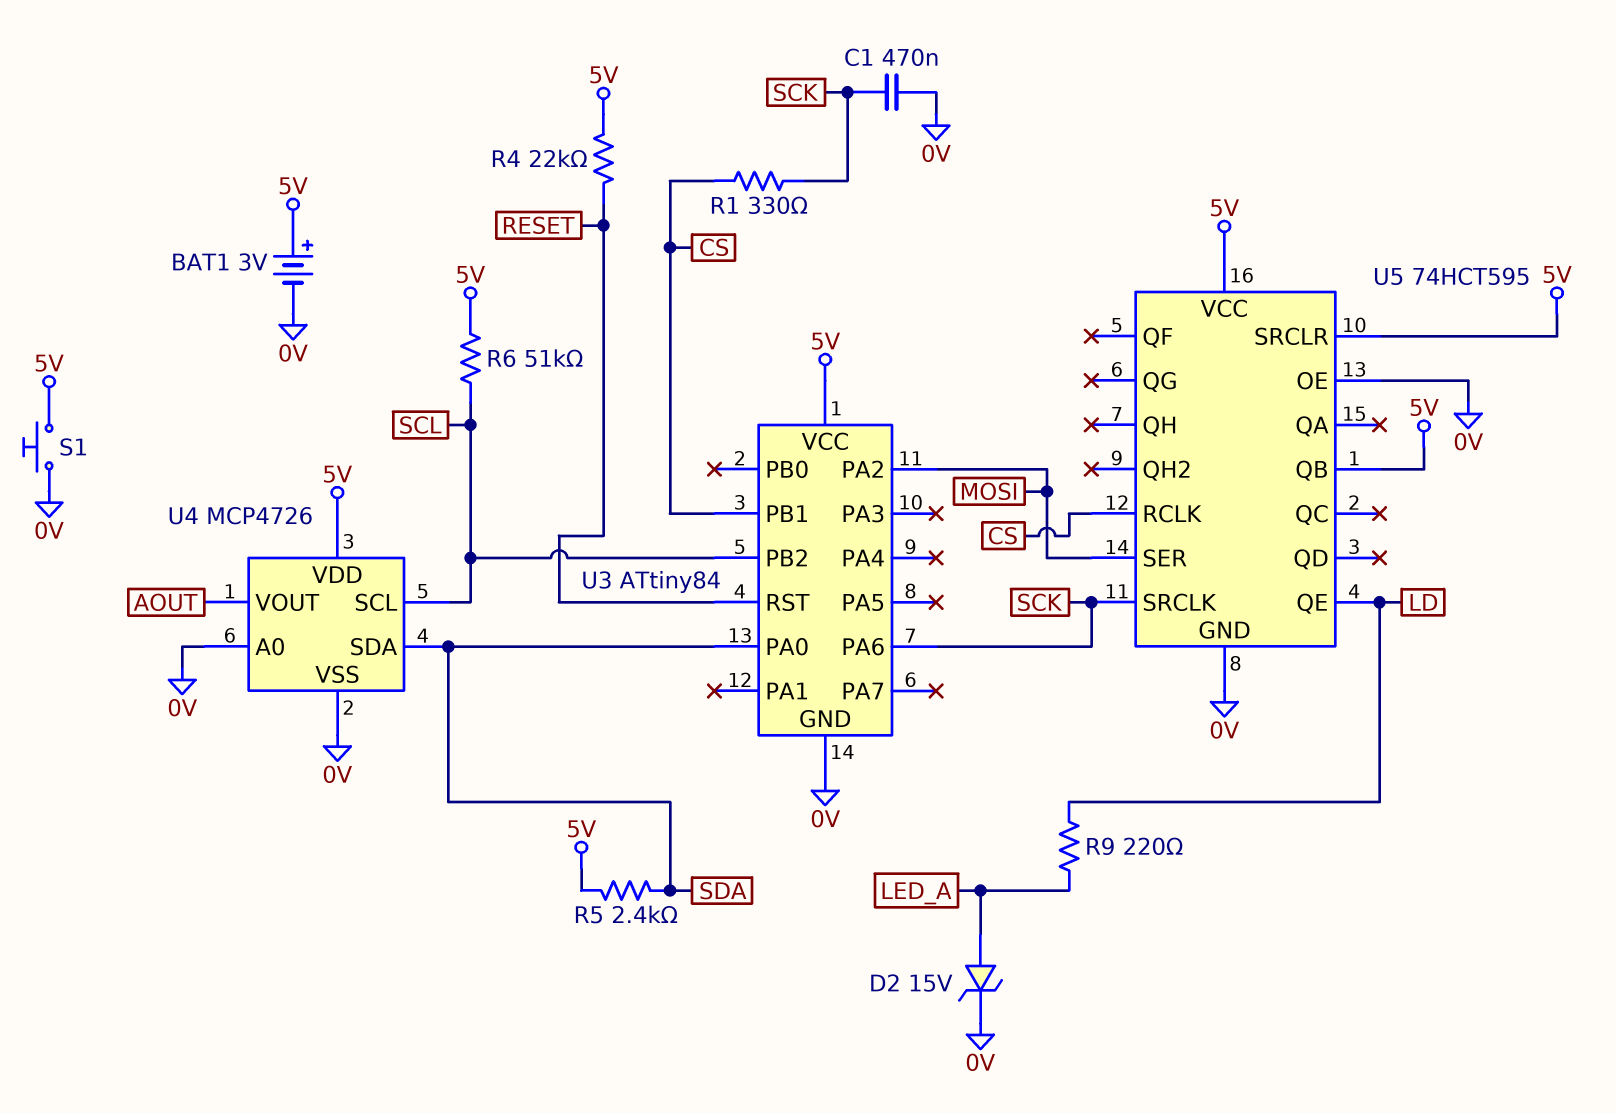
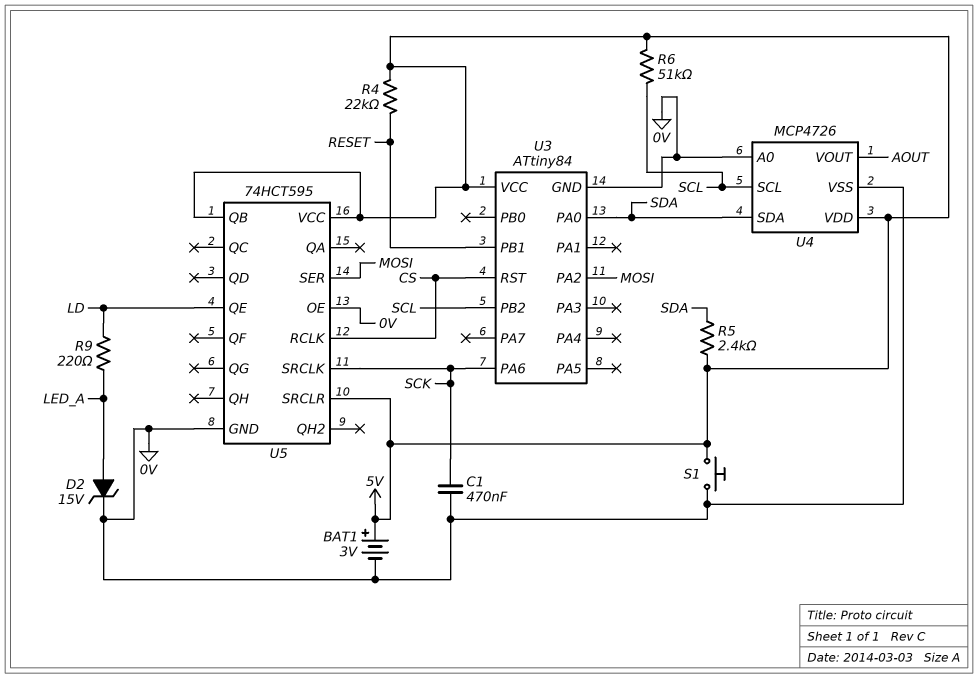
R1: 330 (CS, SCK) -> none
U3 pin PB1: CS -> RESET
U3 pin RST: RESET -> CS

